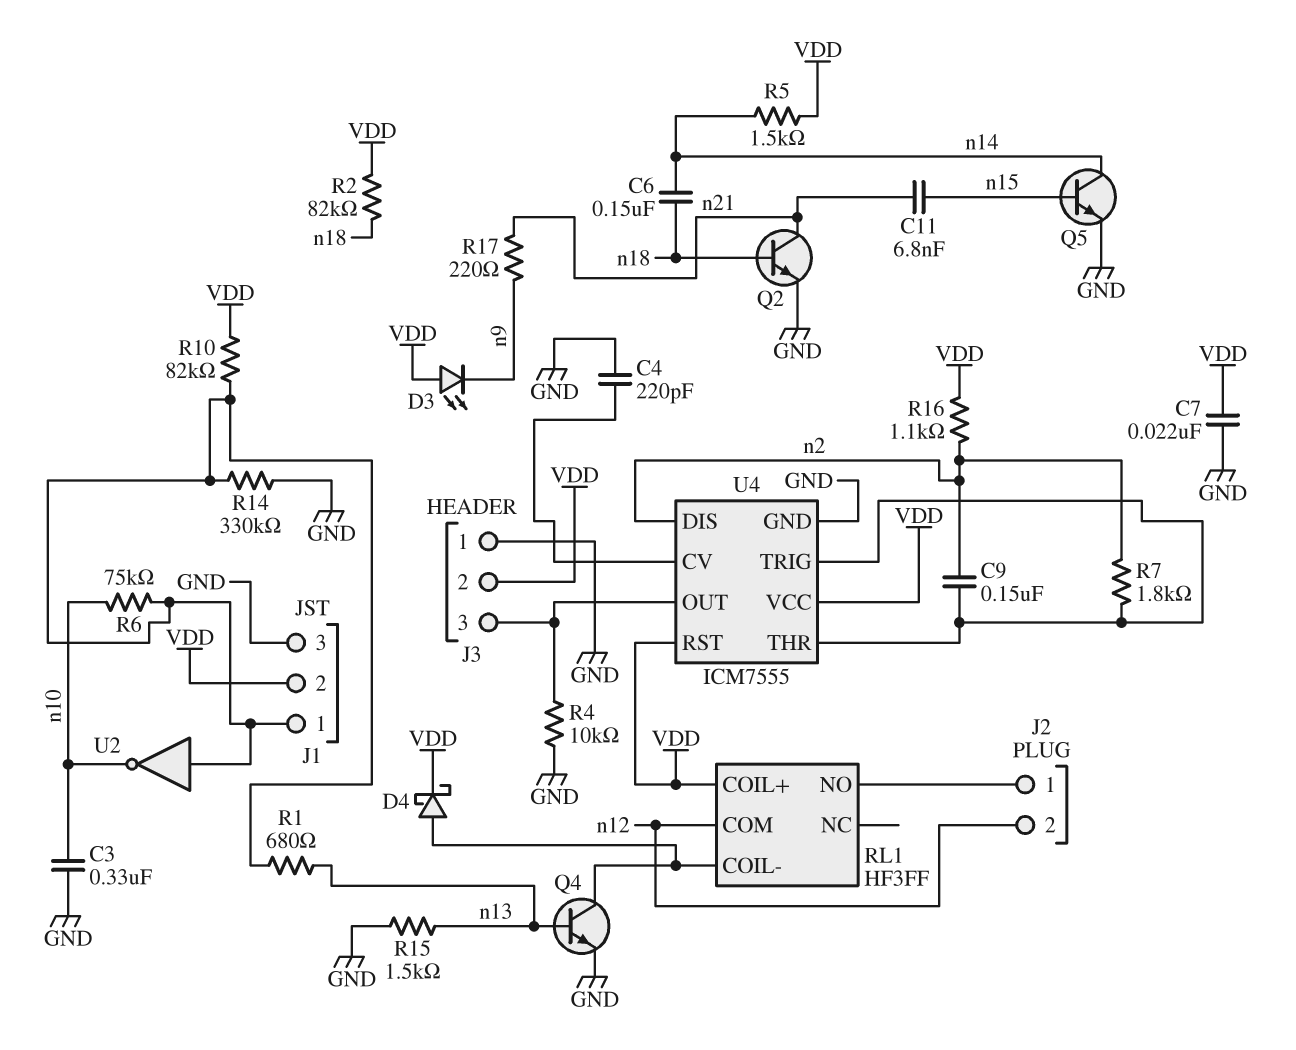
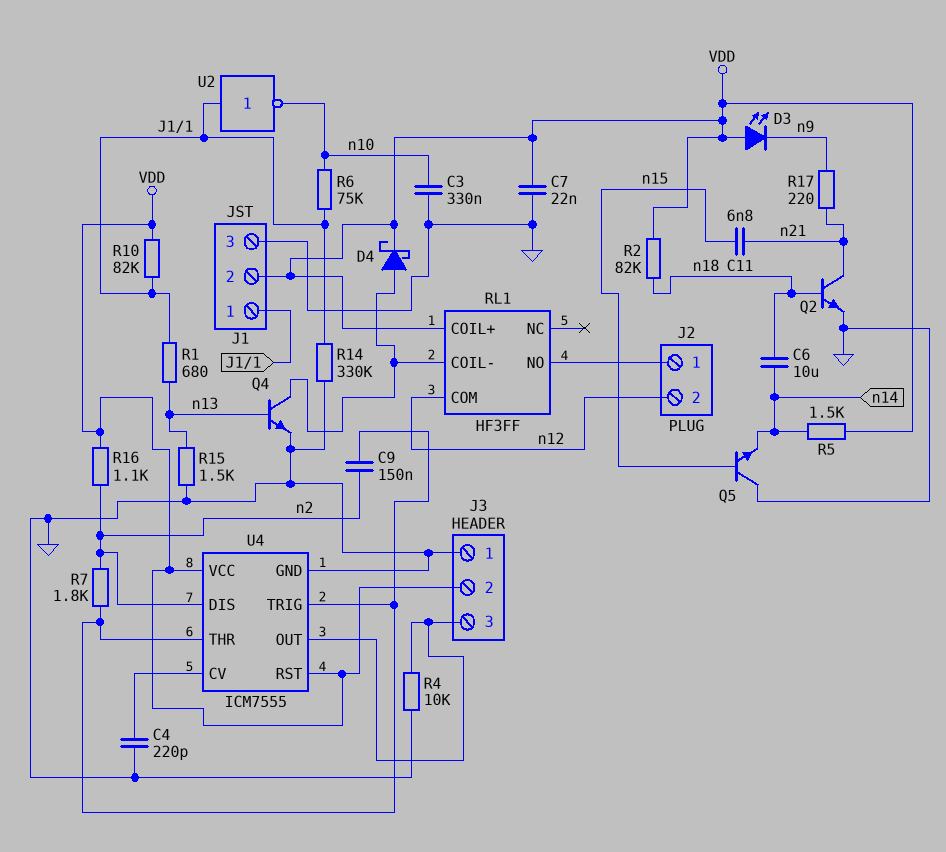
C6: 150nF (n14, n18) -> 10uF (n14, n18)
Q5: NPN (B n15, C n14, E GND) -> NPN (B n15, C GND, E n14)

